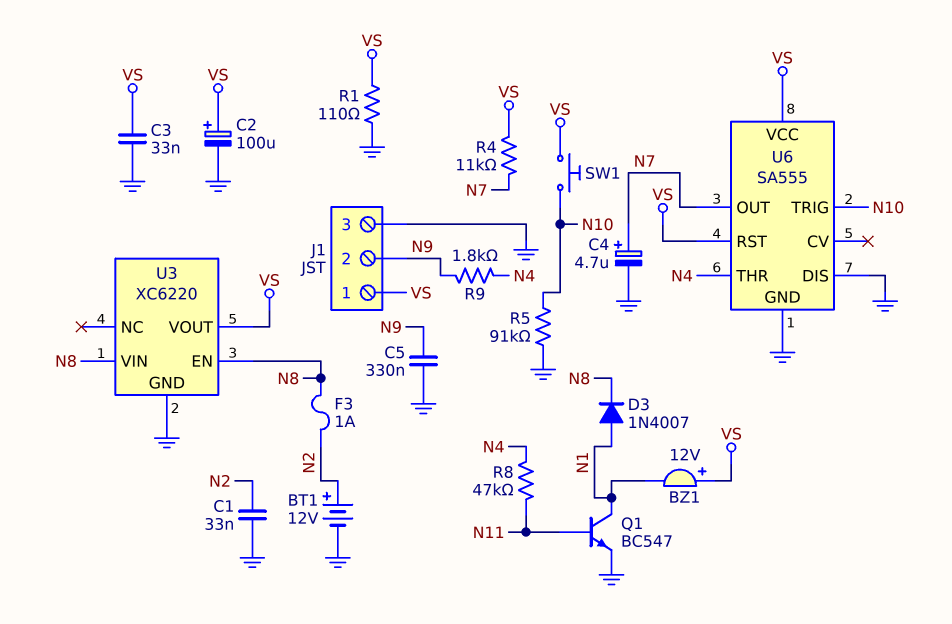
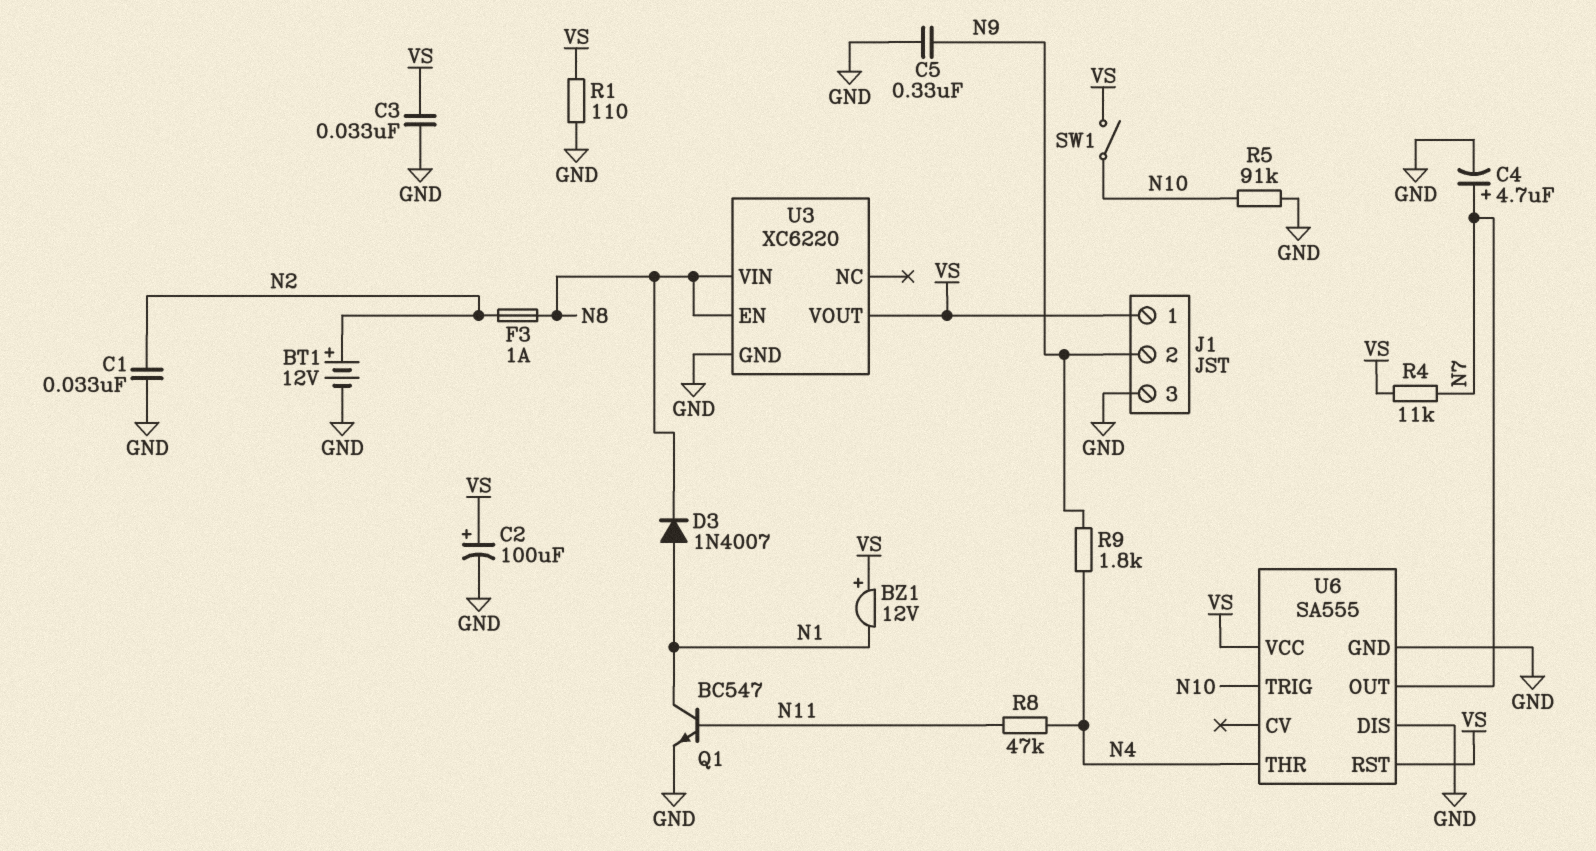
SW1: button (N10, VS) -> switch (N10, VS)

